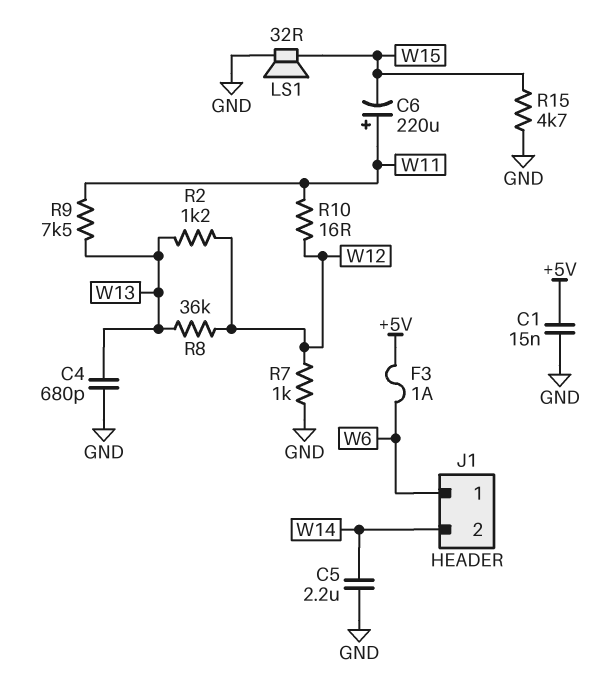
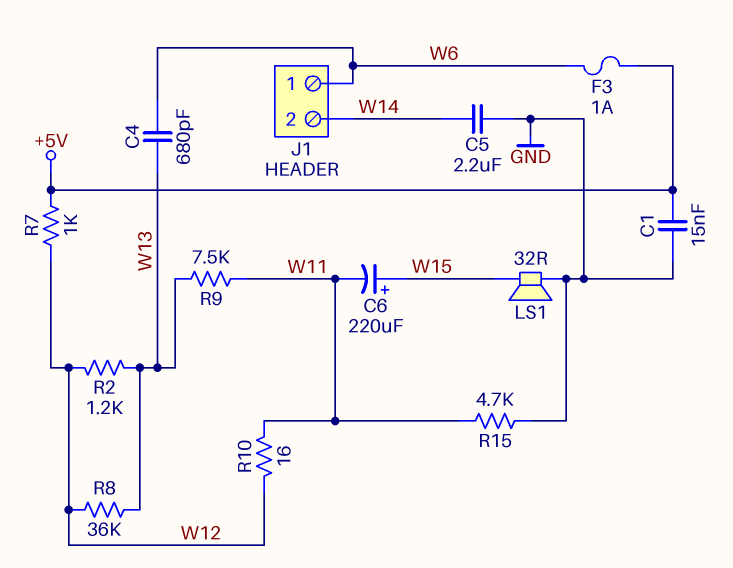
C4: 680pF (GND, W13) -> 680pF (W6, W13)
C6: 220uF (plus W11, minus W15) -> 220uF (plus W15, minus W11)
R7: 1k (GND, W12) -> 1k (+5V, W12)
R15: 4.7k (GND, W15) -> 4.7k (GND, W11)

